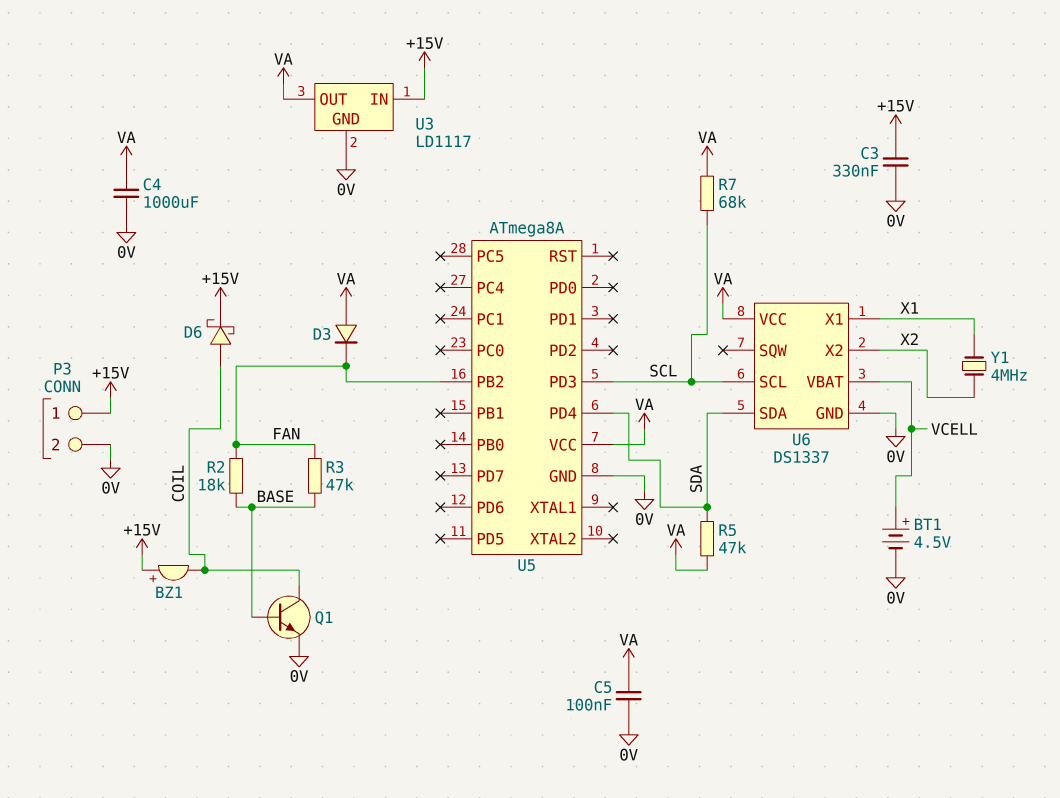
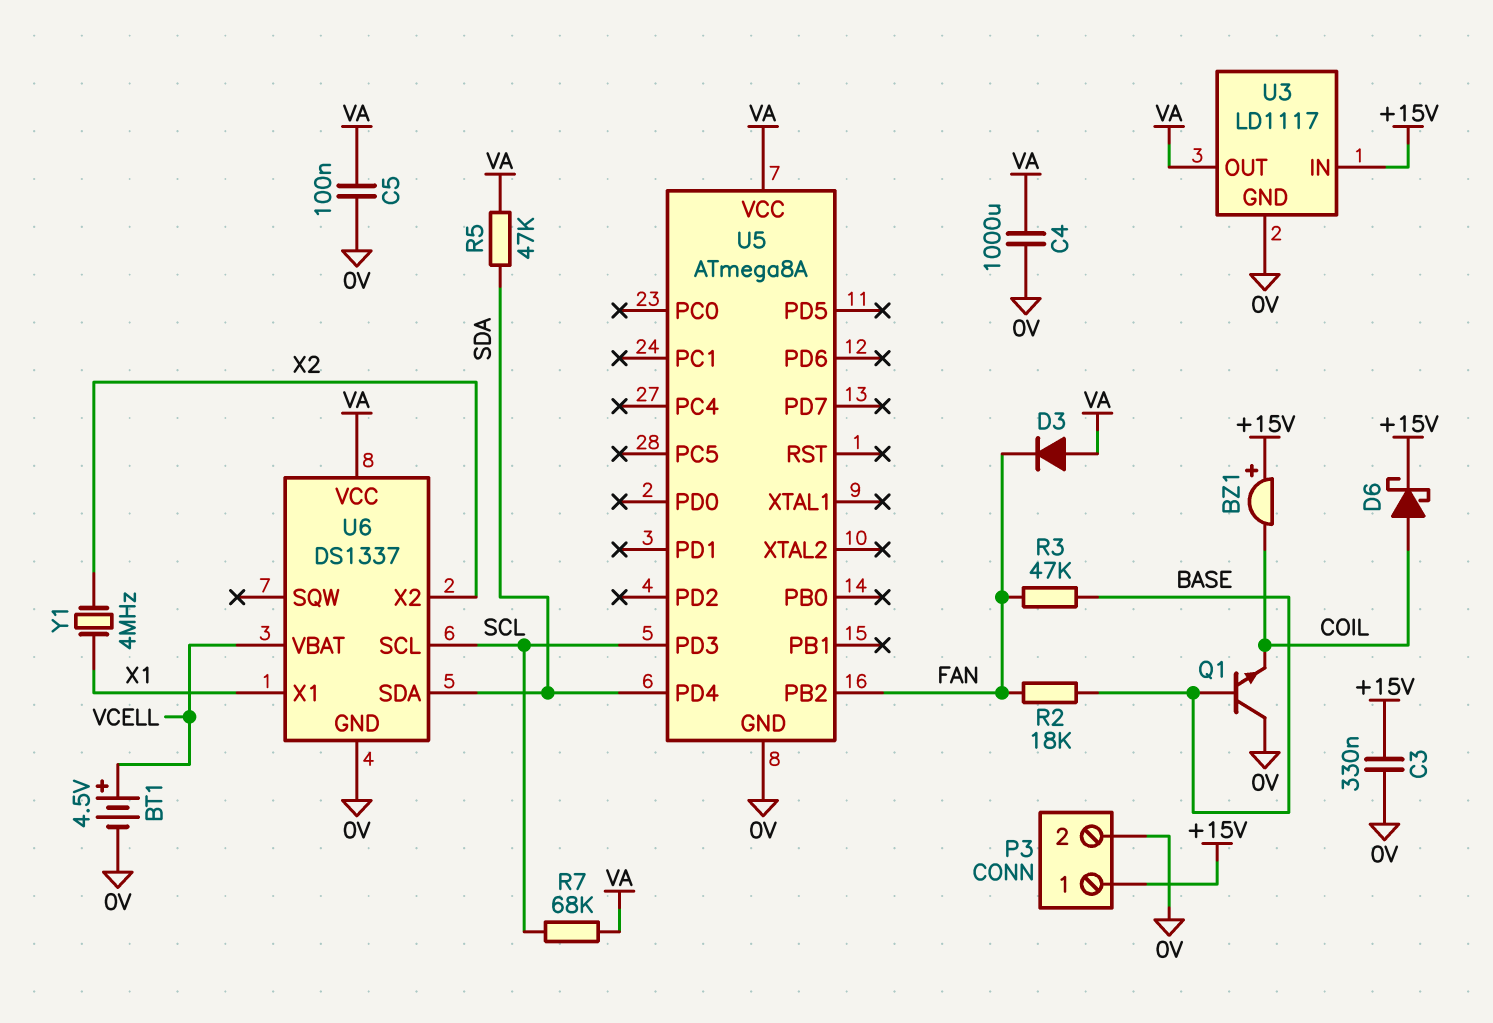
Q1: NPN (B BASE, C COIL, E 0V) -> NPN (B BASE, C 0V, E COIL)

